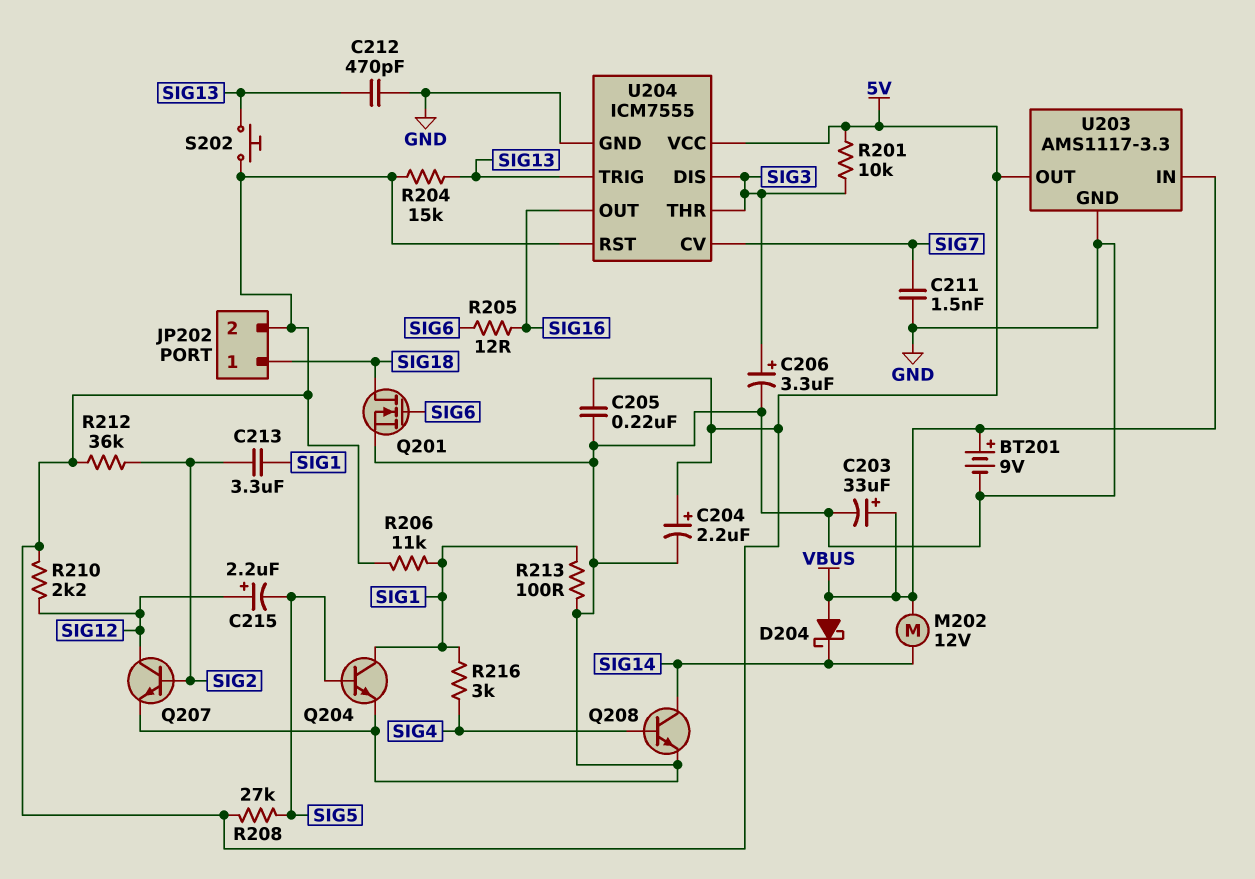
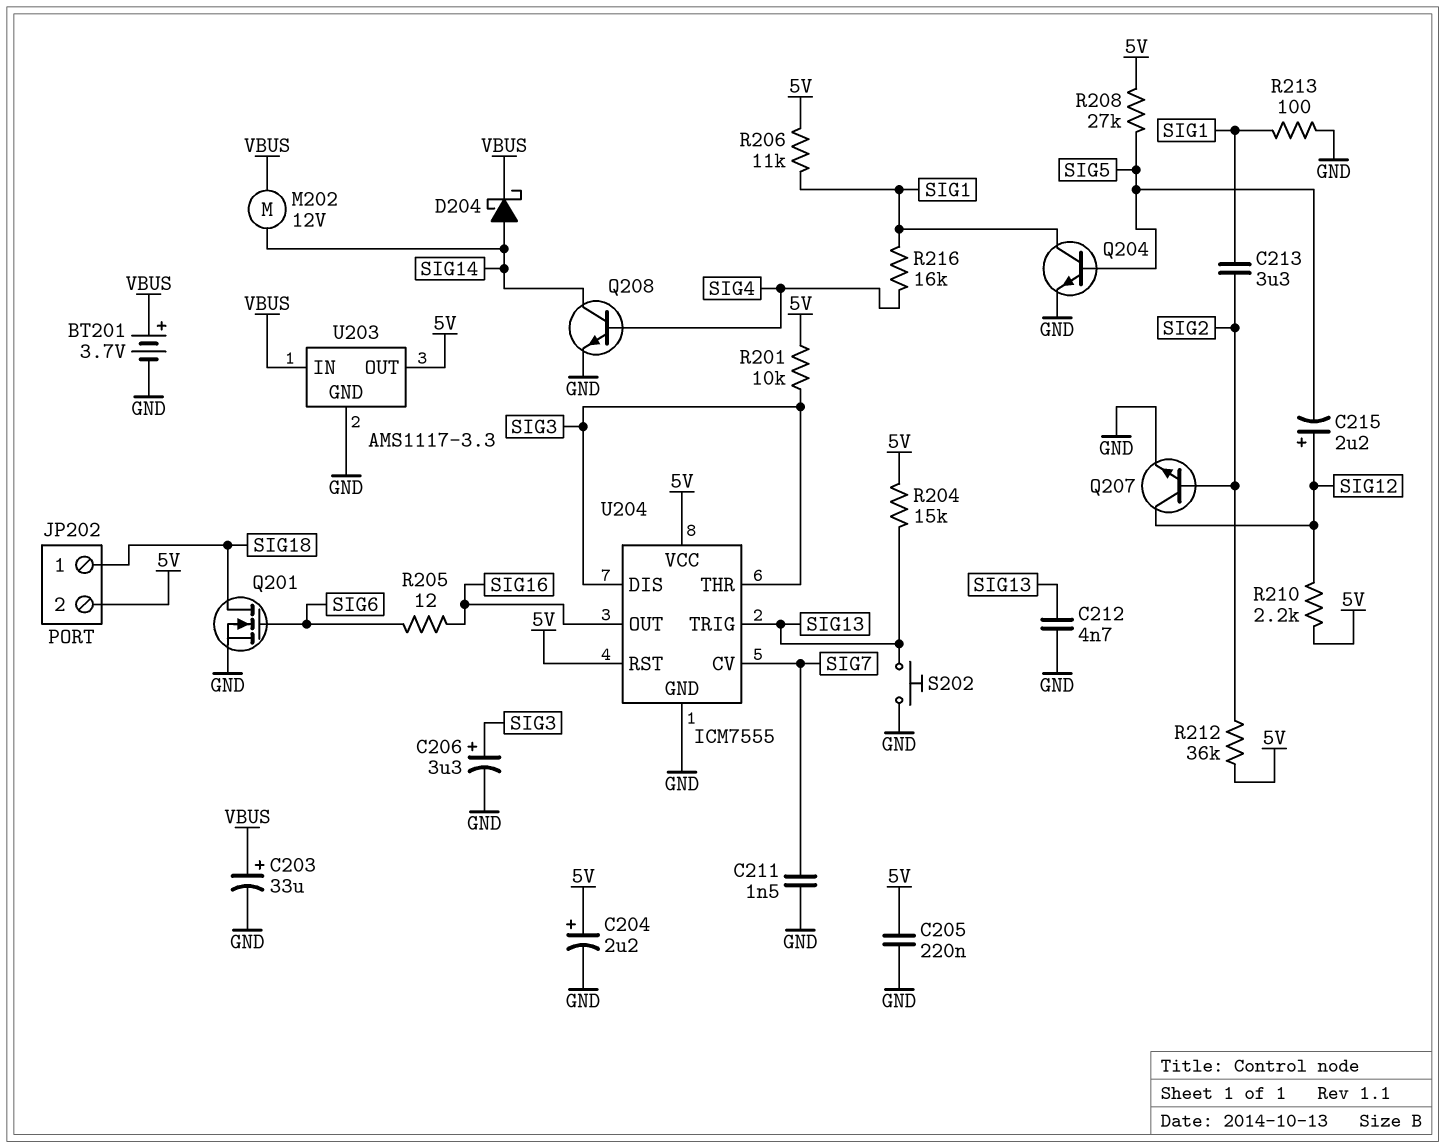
BT201: 9V (plus VBUS, minus GND) -> 3.7V (plus VBUS, minus GND)
C212: 470pF (GND, SIG13) -> 4.7nF (GND, SIG13)
D204: schottky (A VBUS, K SIG14) -> schottky (A SIG14, K VBUS)
R216: 3k (SIG1, SIG4) -> 16k (SIG1, SIG4)
S202: button (5V, SIG13) -> button (GND, SIG13)

